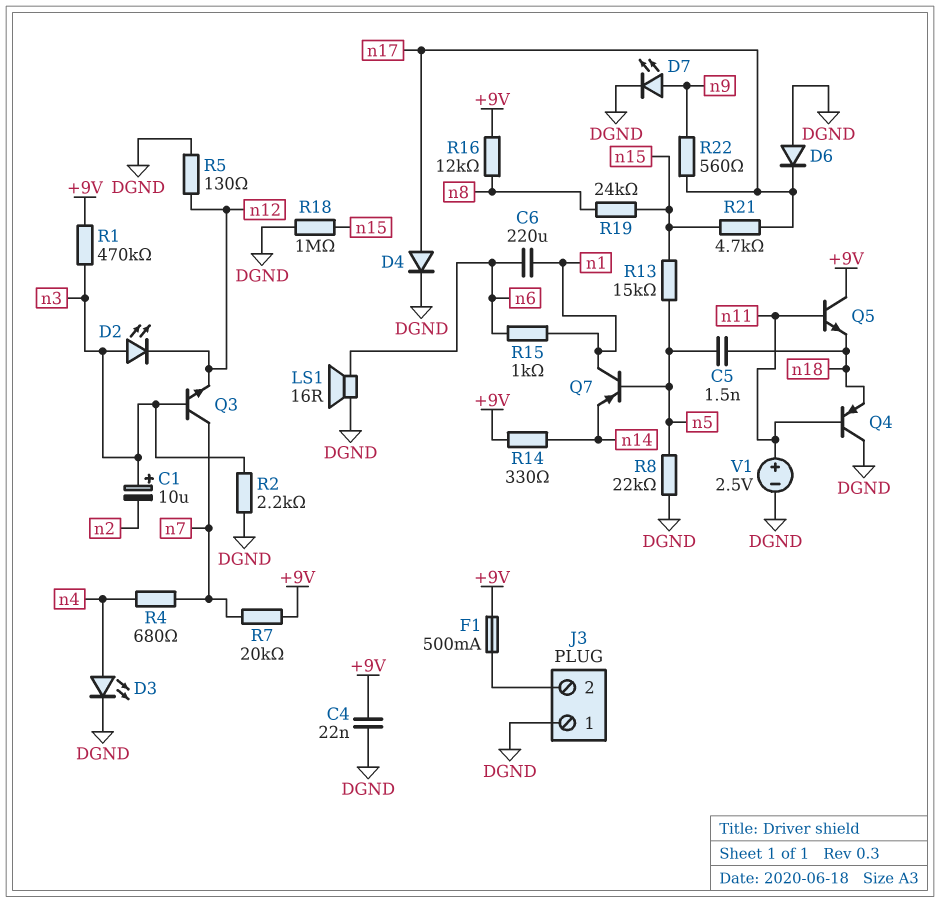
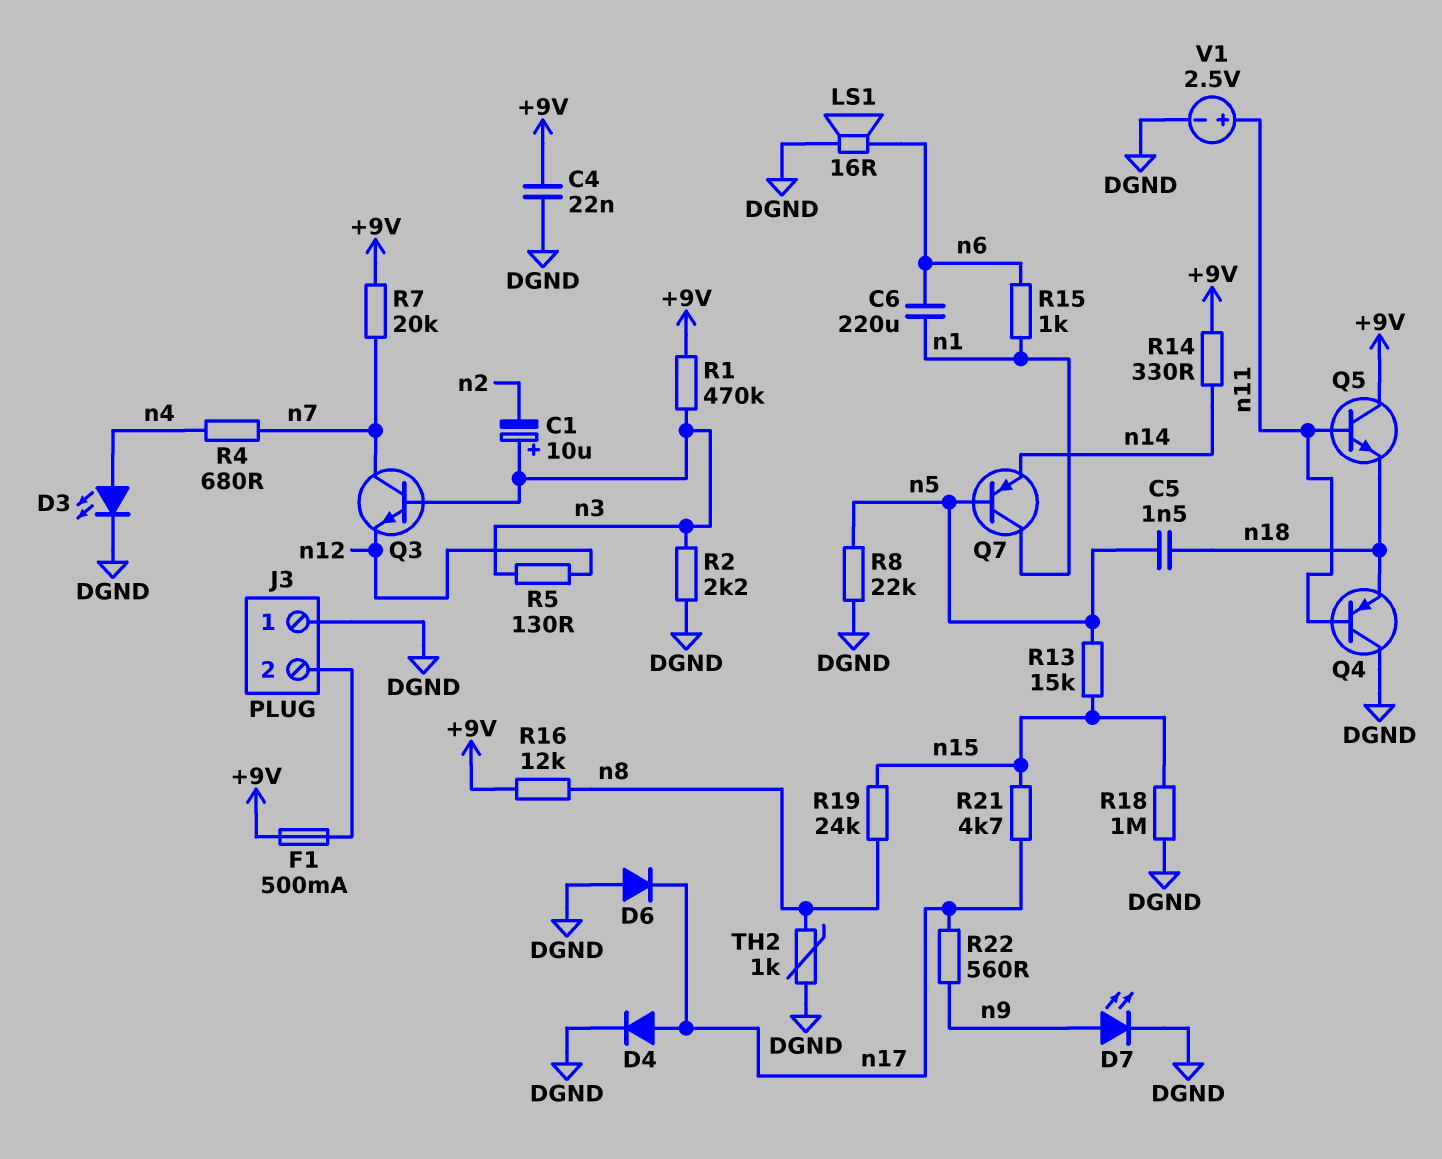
D2: LED (A n3, K n12) -> none
R5: 130 (DGND, n12) -> 130 (n3, n12)
TH2: none -> 1k (DGND, n8)

